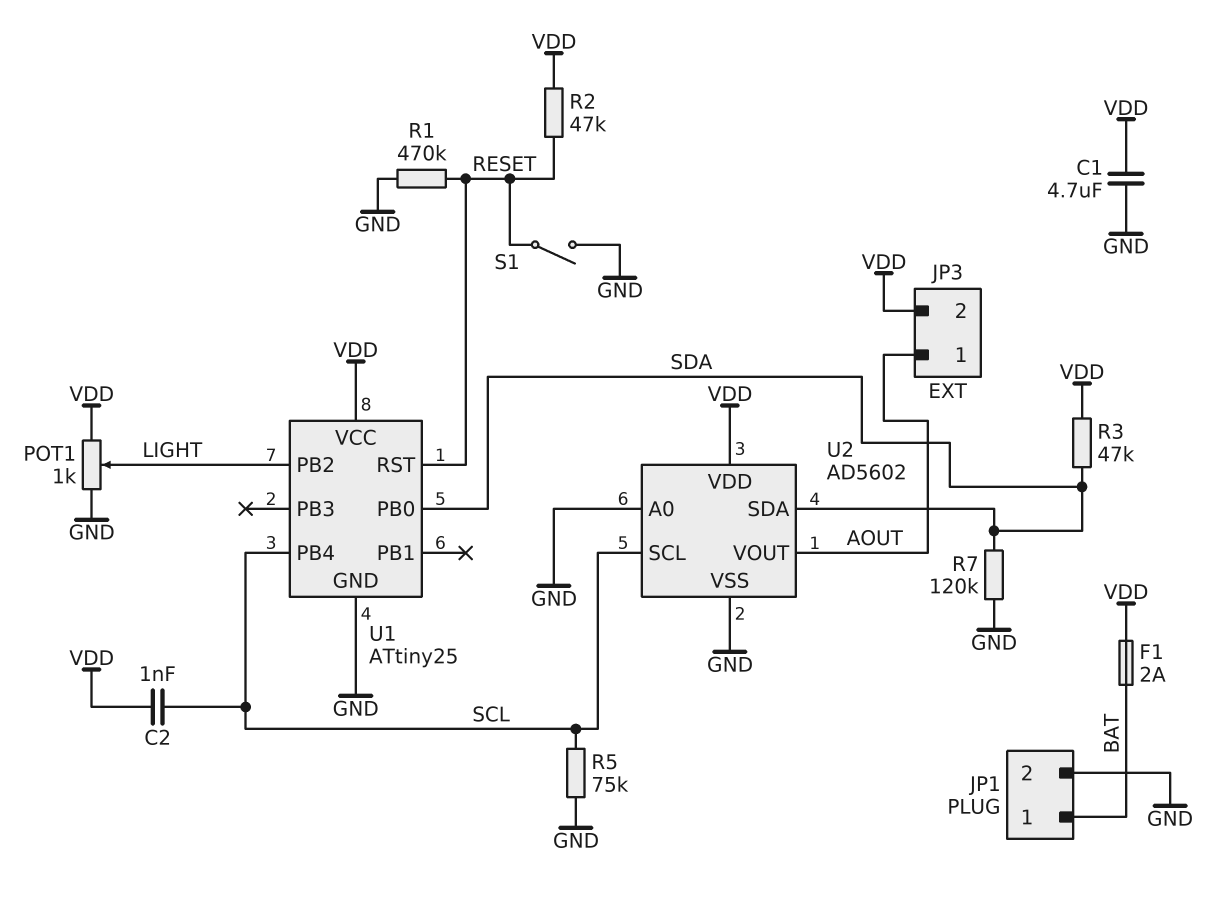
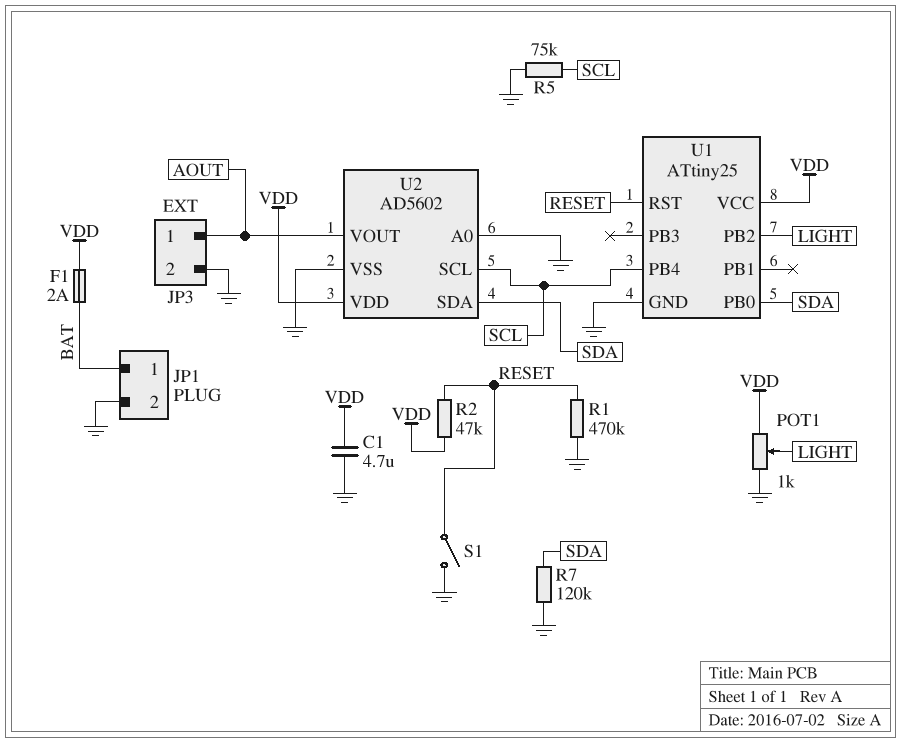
C2: 1nF (SCL, VDD) -> none
JP3 pin 2: VDD -> GND
R3: 47k (SDA, VDD) -> none

